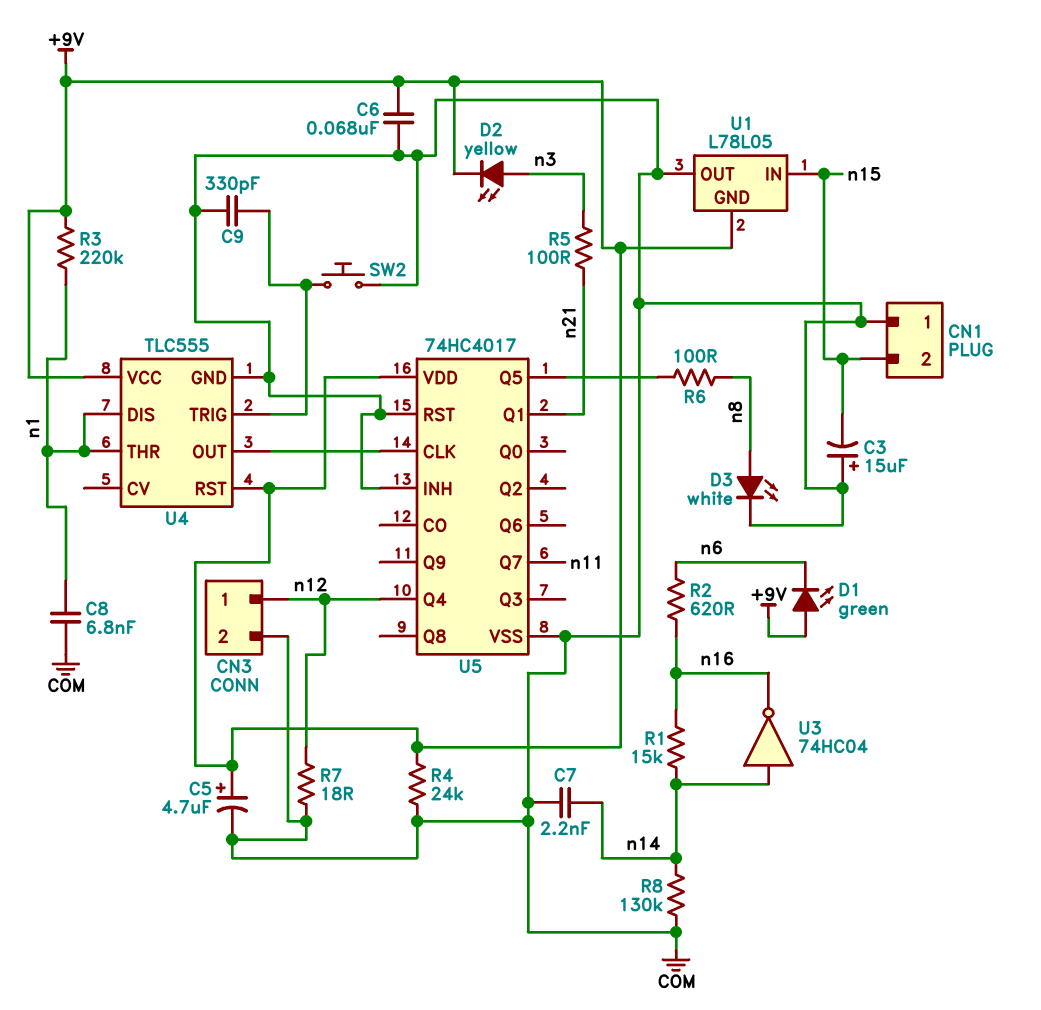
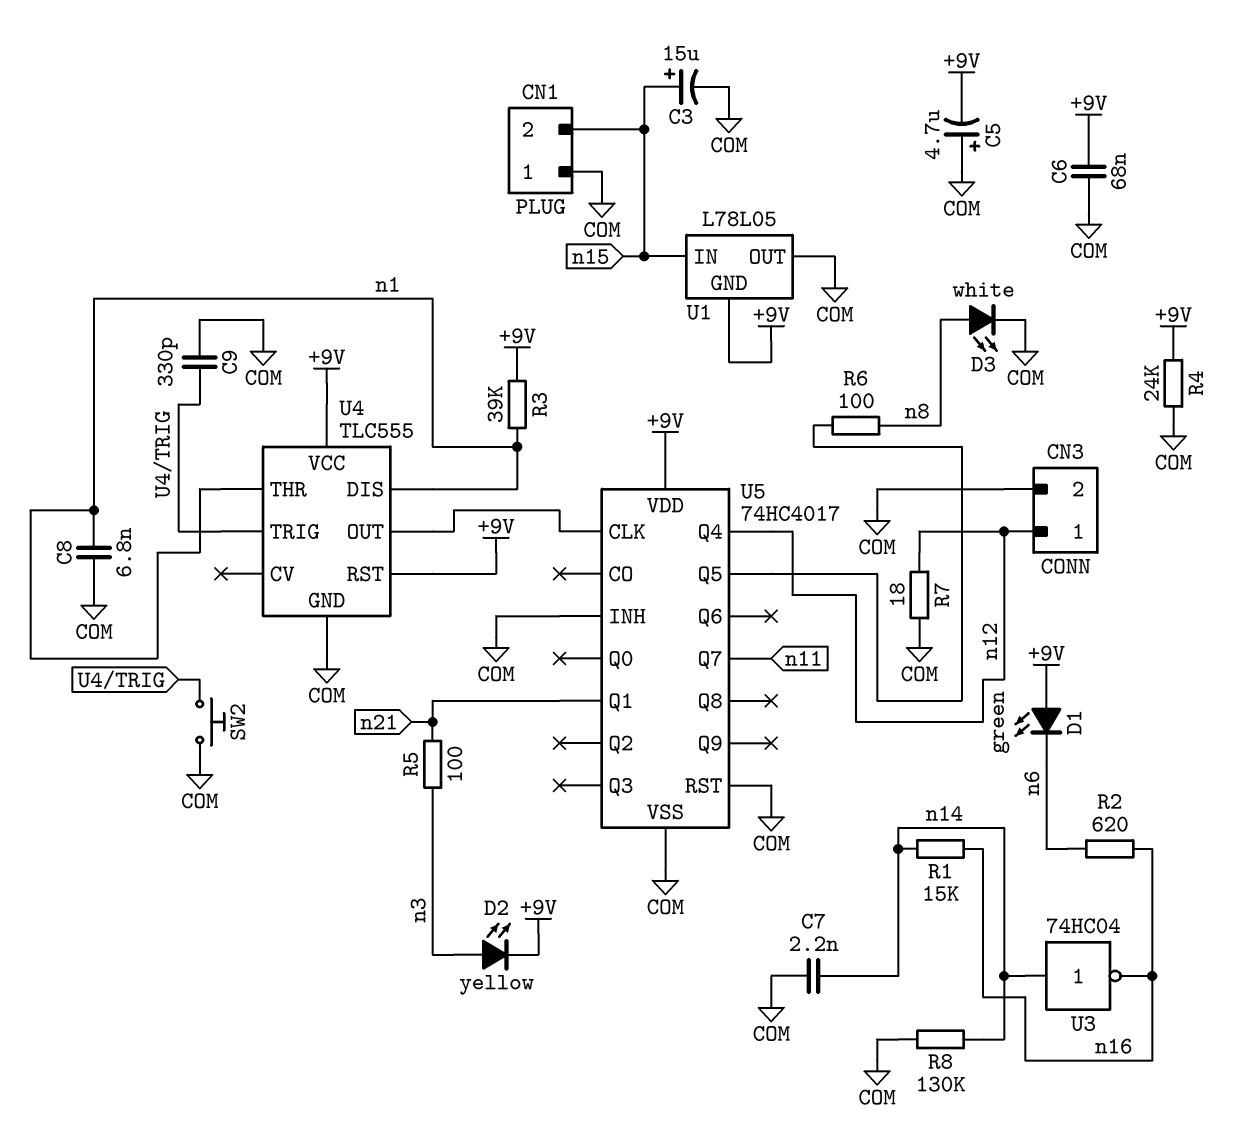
C3: 15uF (plus COM, minus n15) -> 15uF (plus n15, minus COM)
C5: 4.7uF (plus +9V, minus COM) -> 4.7uF (plus COM, minus +9V)
R3: 220k (+9V, n1) -> 39k (+9V, n1)

